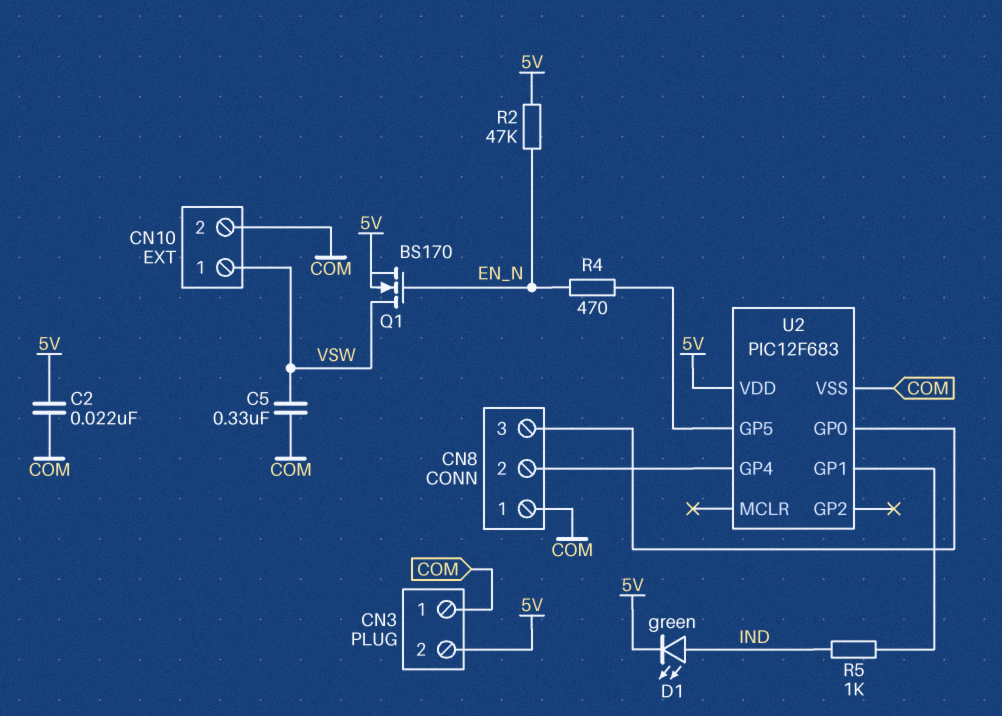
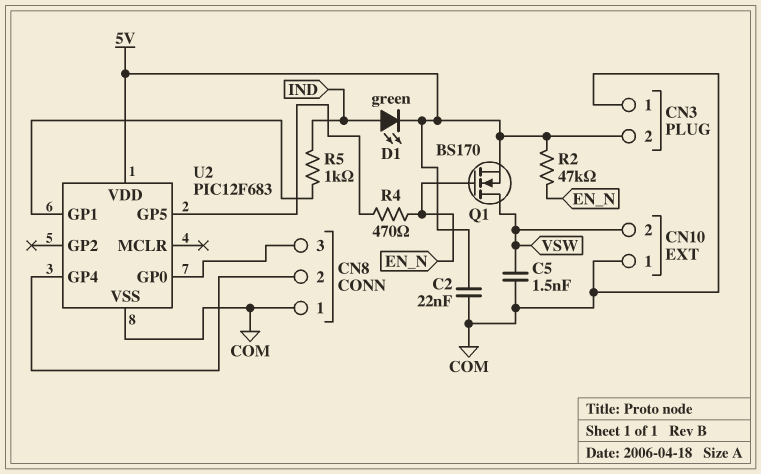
C5: 330nF (COM, VSW) -> 1.5nF (COM, VSW)
CN10 pin 1: VSW -> COM
CN10 pin 2: COM -> VSW

